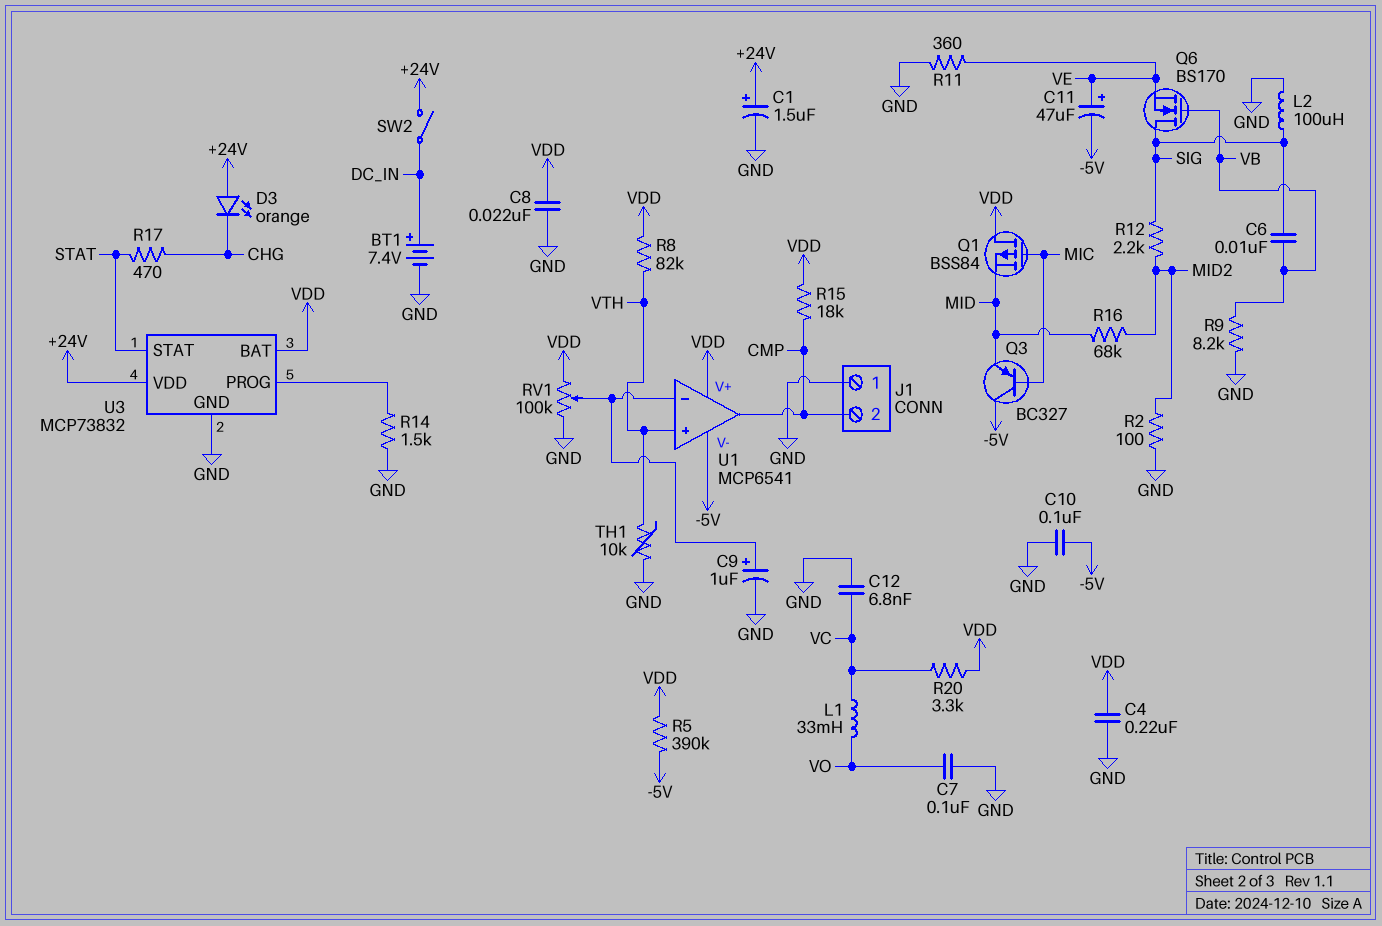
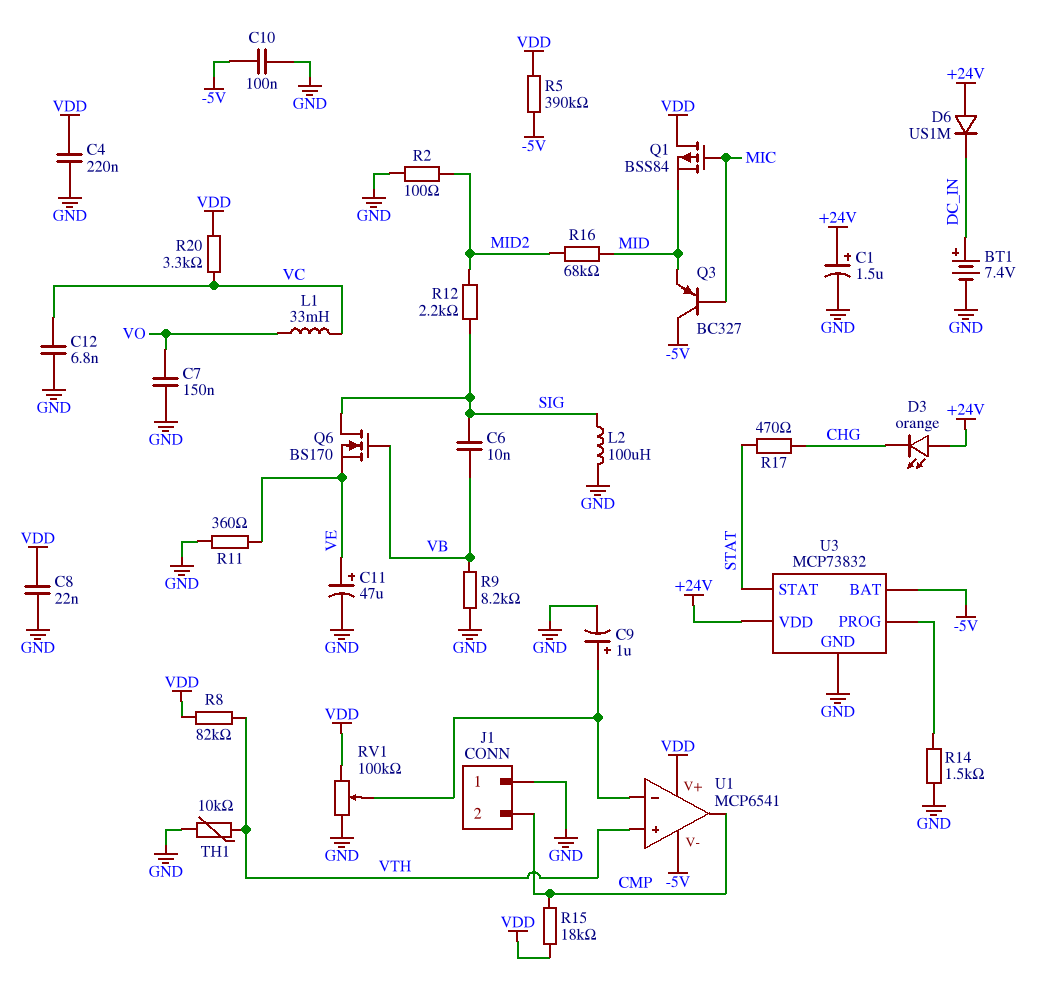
C7: 100nF (GND, VO) -> 150nF (GND, VO)
C11: 47uF (plus VE, minus -5V) -> 47uF (plus VE, minus GND)
D6: none -> diode US1M (A +24V, K DC_IN)
SW2: switch (+24V, DC_IN) -> none
U3 pin BAT: VDD -> -5V

